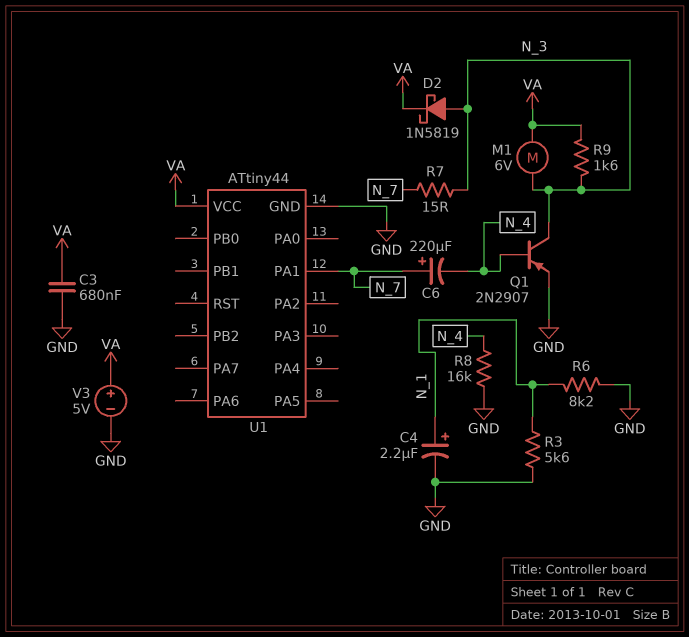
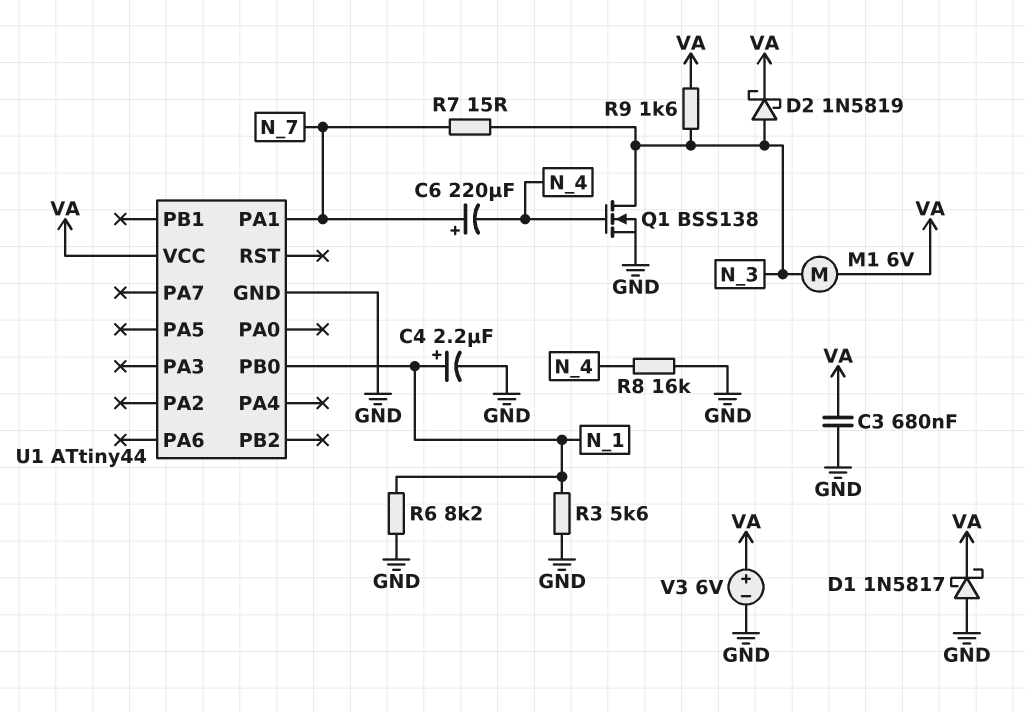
D1: none -> schottky 1N5817 (A GND, K VA)
Q1: PNP 2N2907 (B N_4, C N_3, E GND) -> NMOS BSS138 (G N_4, D N_3, S GND)
U1 pin PB0: none -> N_1
V3: 5V (plus VA, minus GND) -> 6V (plus VA, minus GND)

